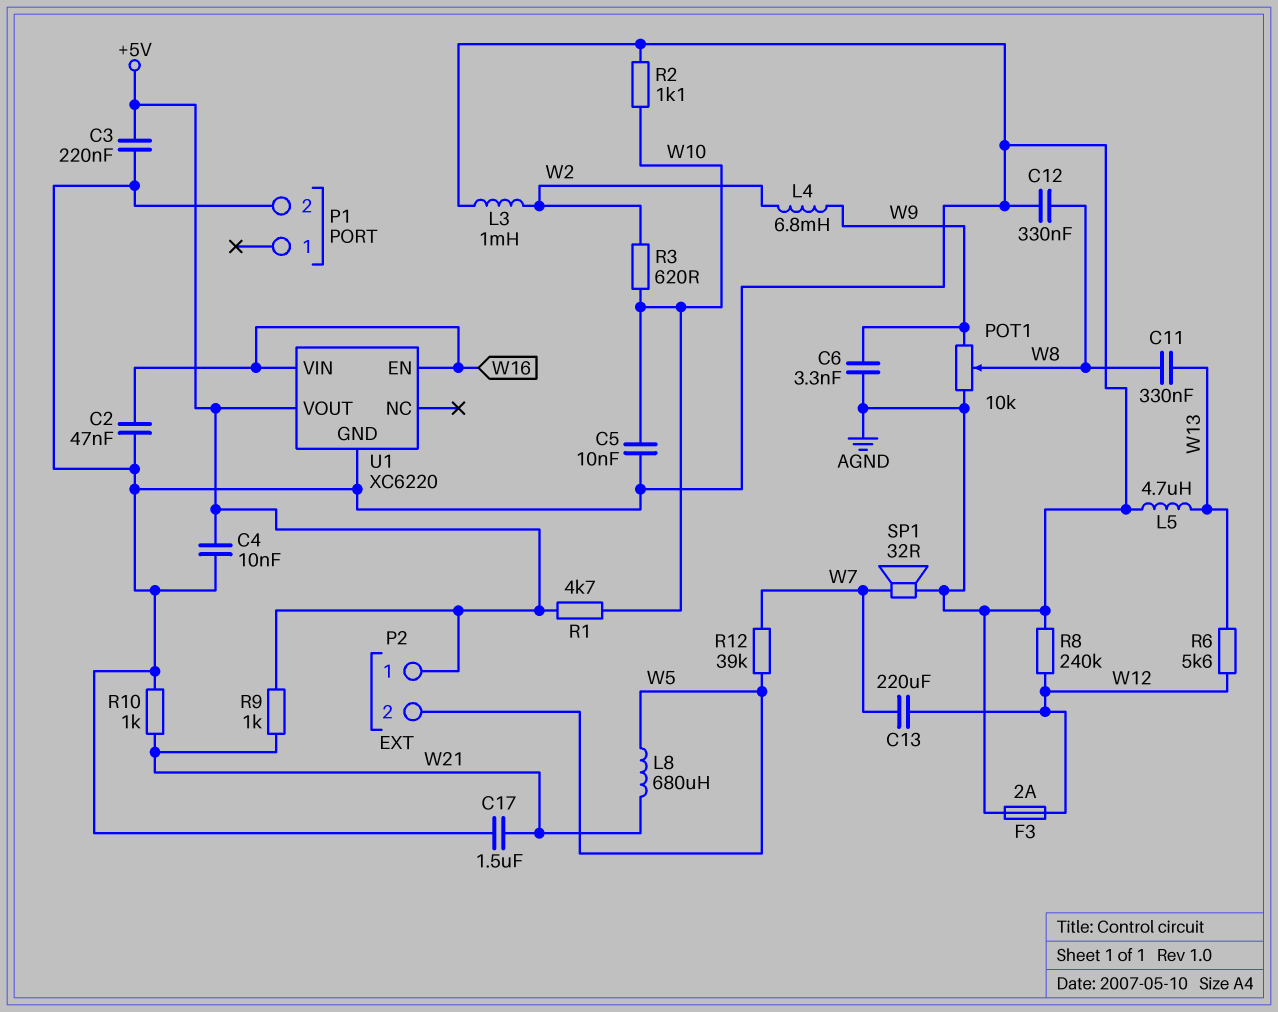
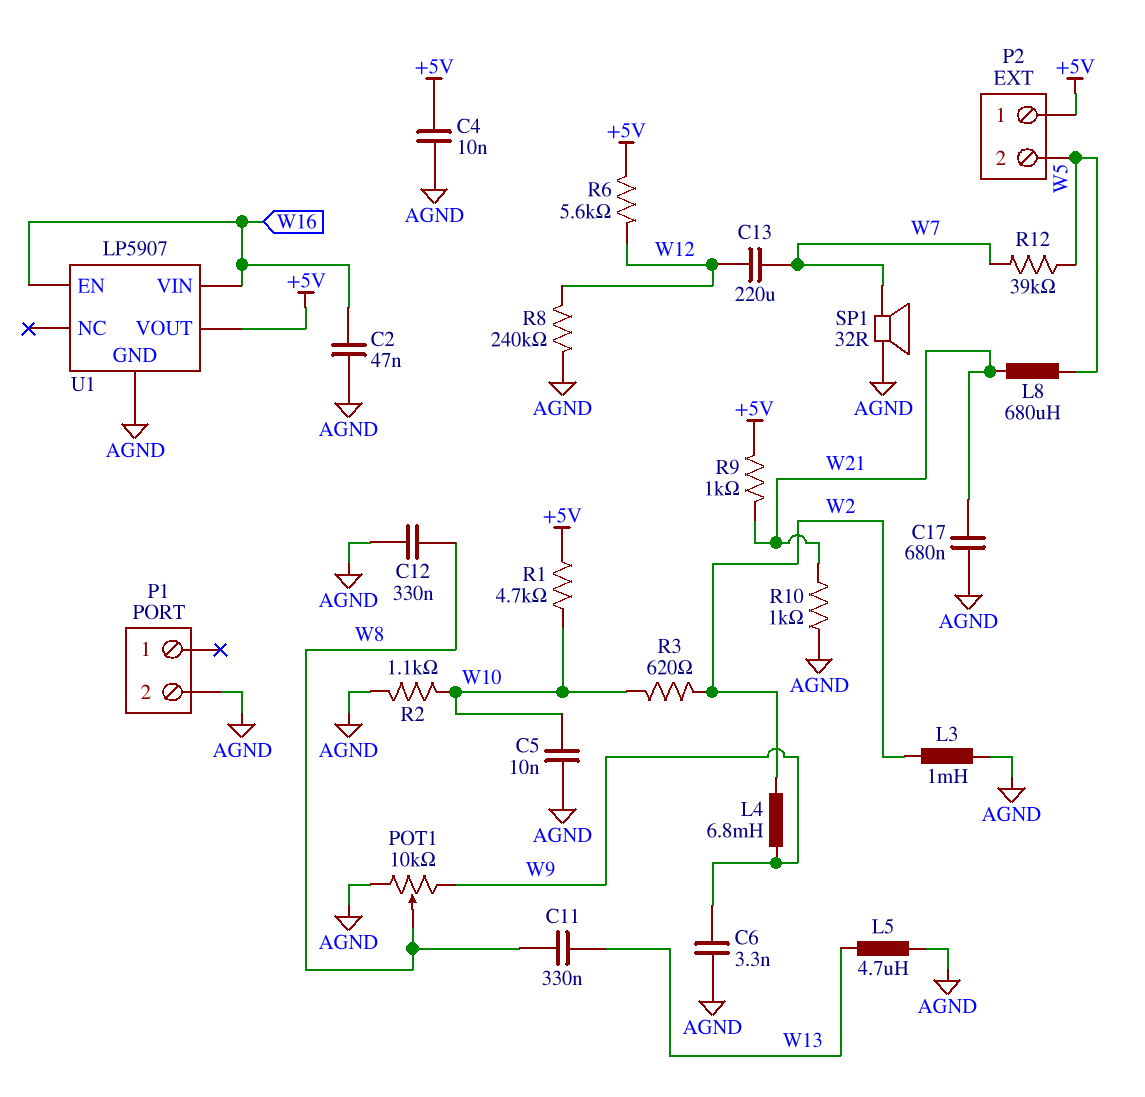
C3: 220nF (+5V, AGND) -> none
C17: 1.5uF (AGND, W21) -> 680nF (AGND, W21)
F3: 2A (AGND, W12) -> none
R6: 5.6k (W12, W13) -> 5.6k (+5V, W12)
U1: XC6220 -> LP5907

